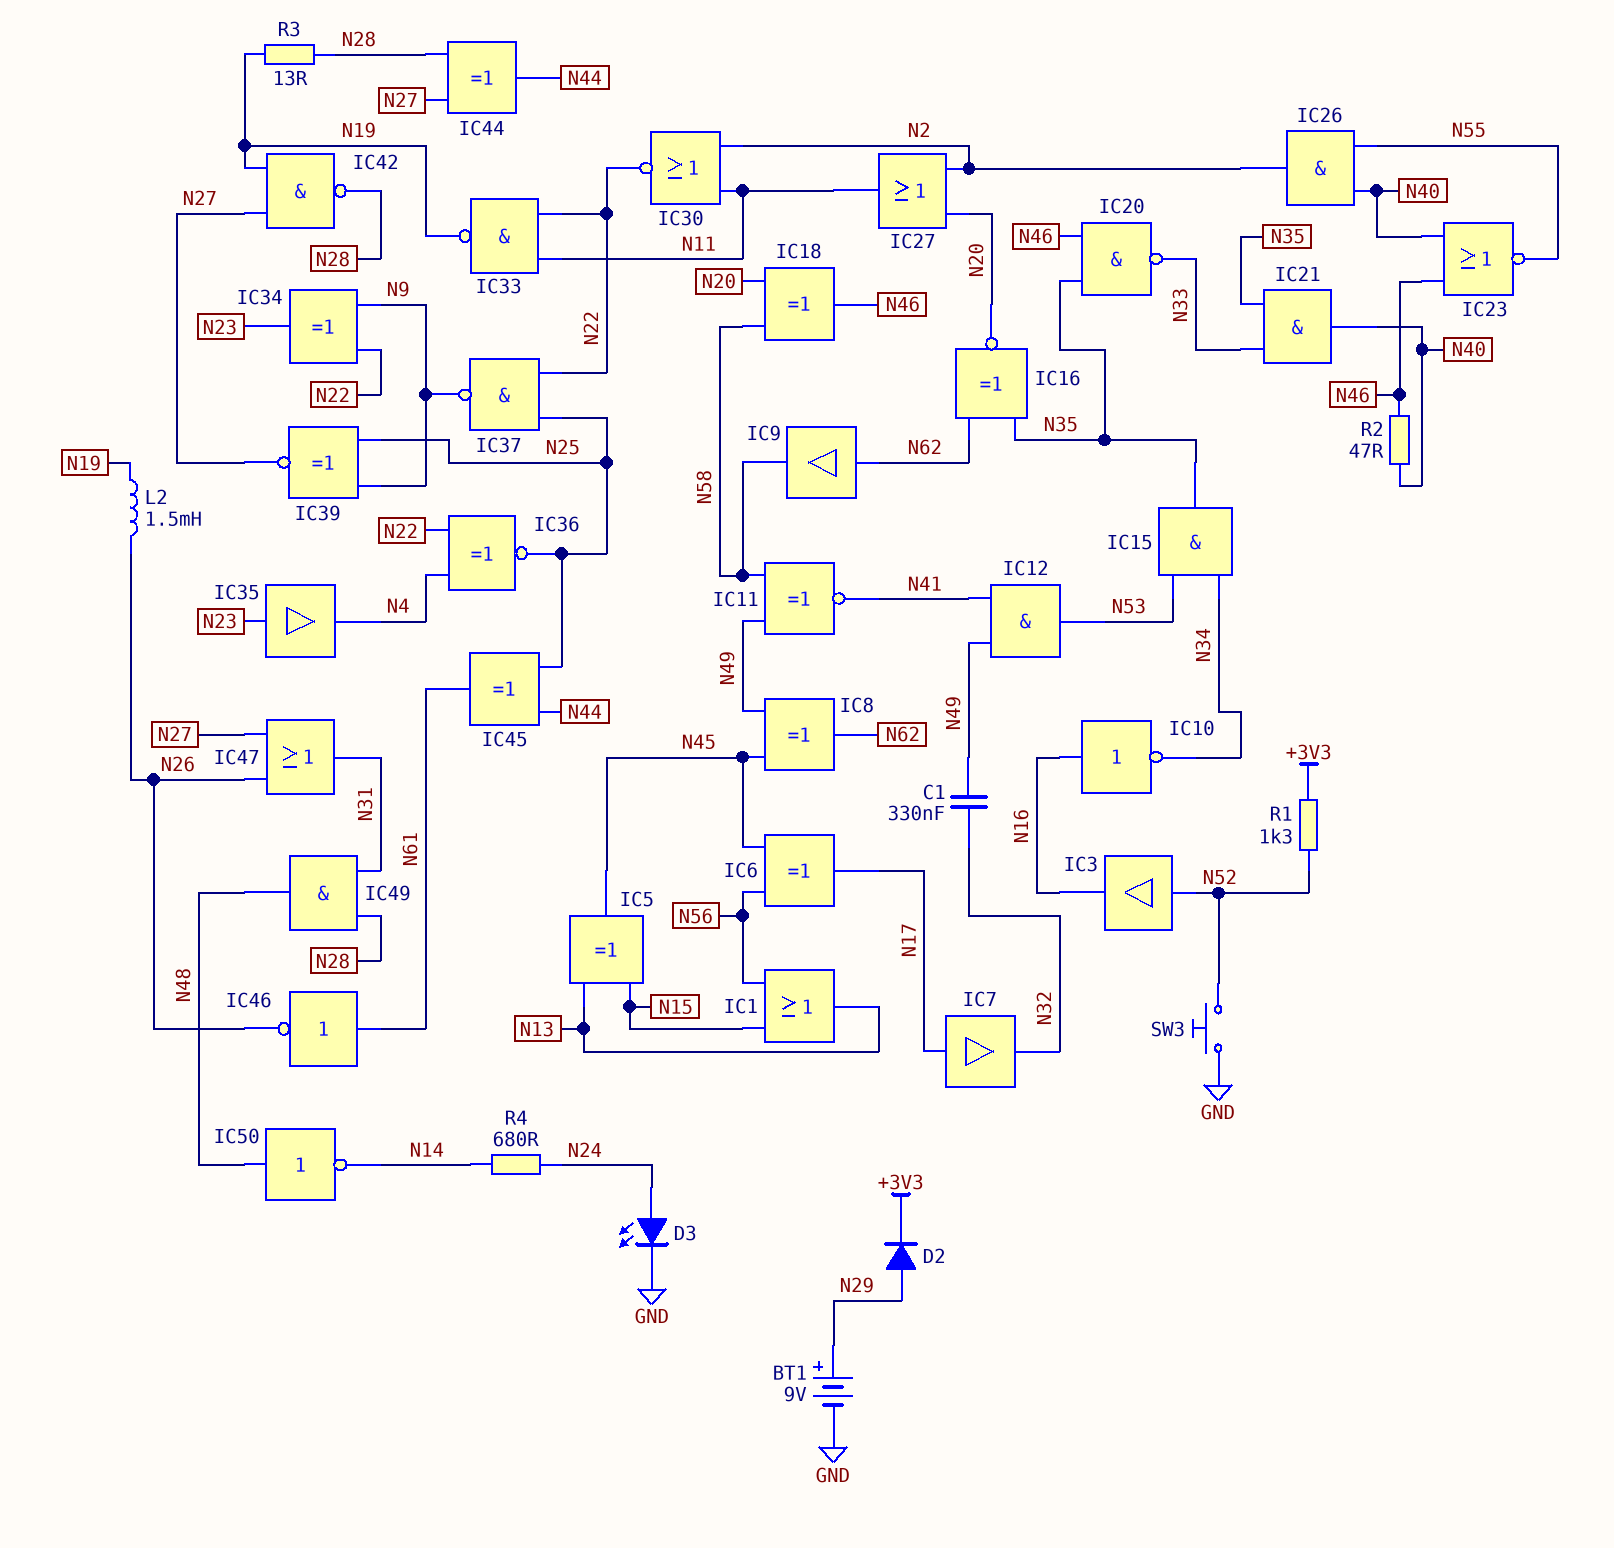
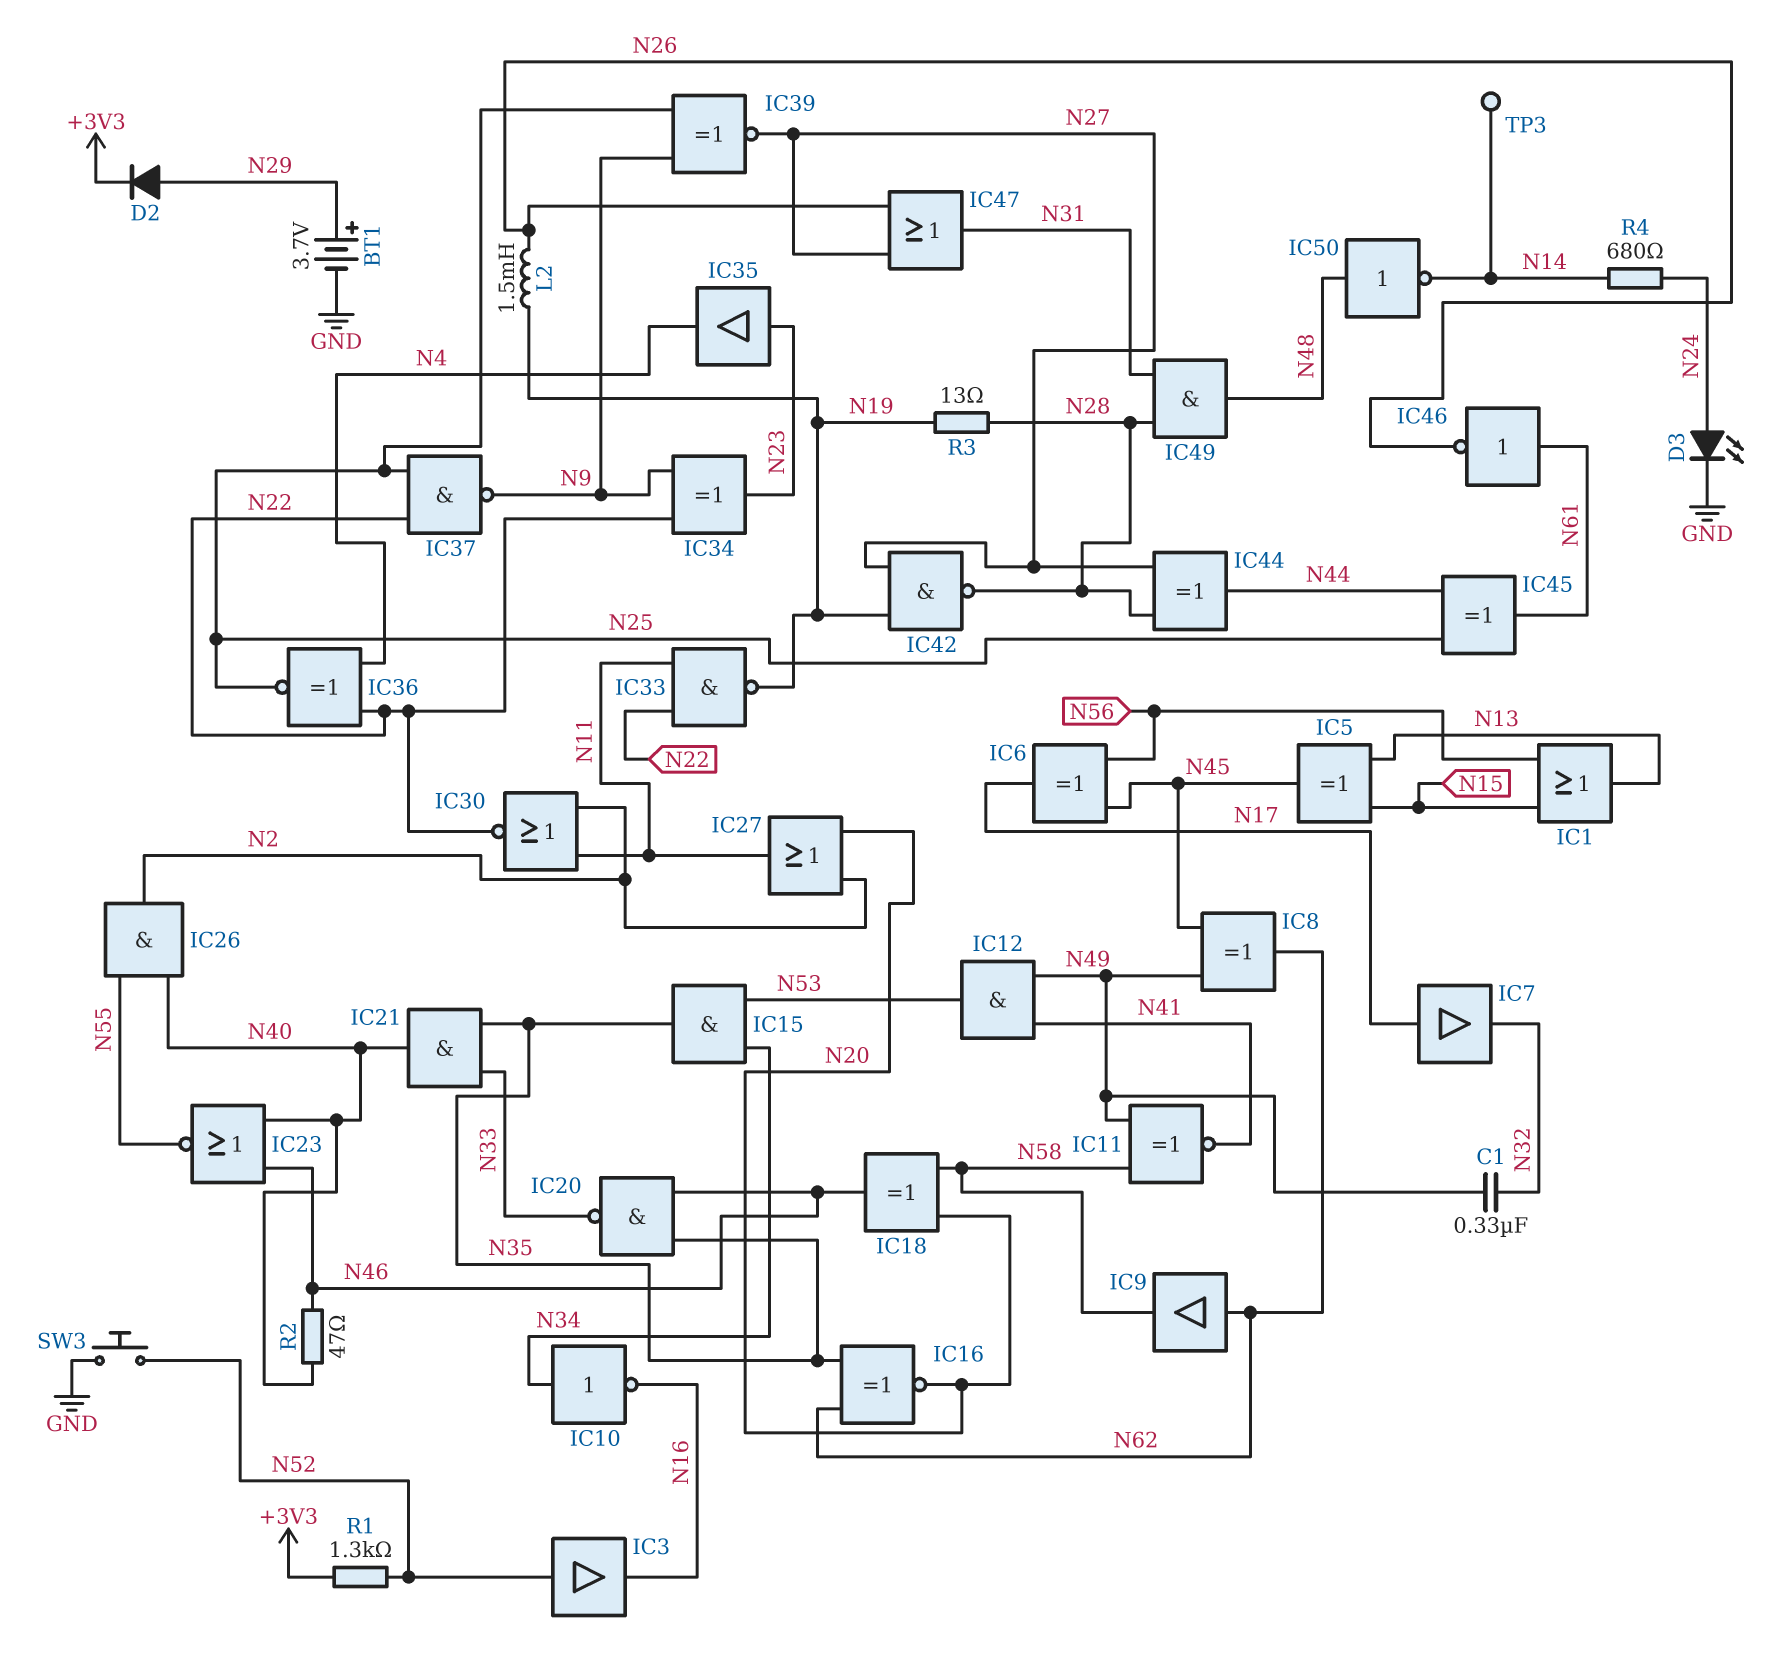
BT1: 9V (plus N29, minus GND) -> 3.7V (plus N29, minus GND)
IC10: NOT (in N16, out N34) -> NOT (in N34, out N16)
TP3: none -> test point (N14)

